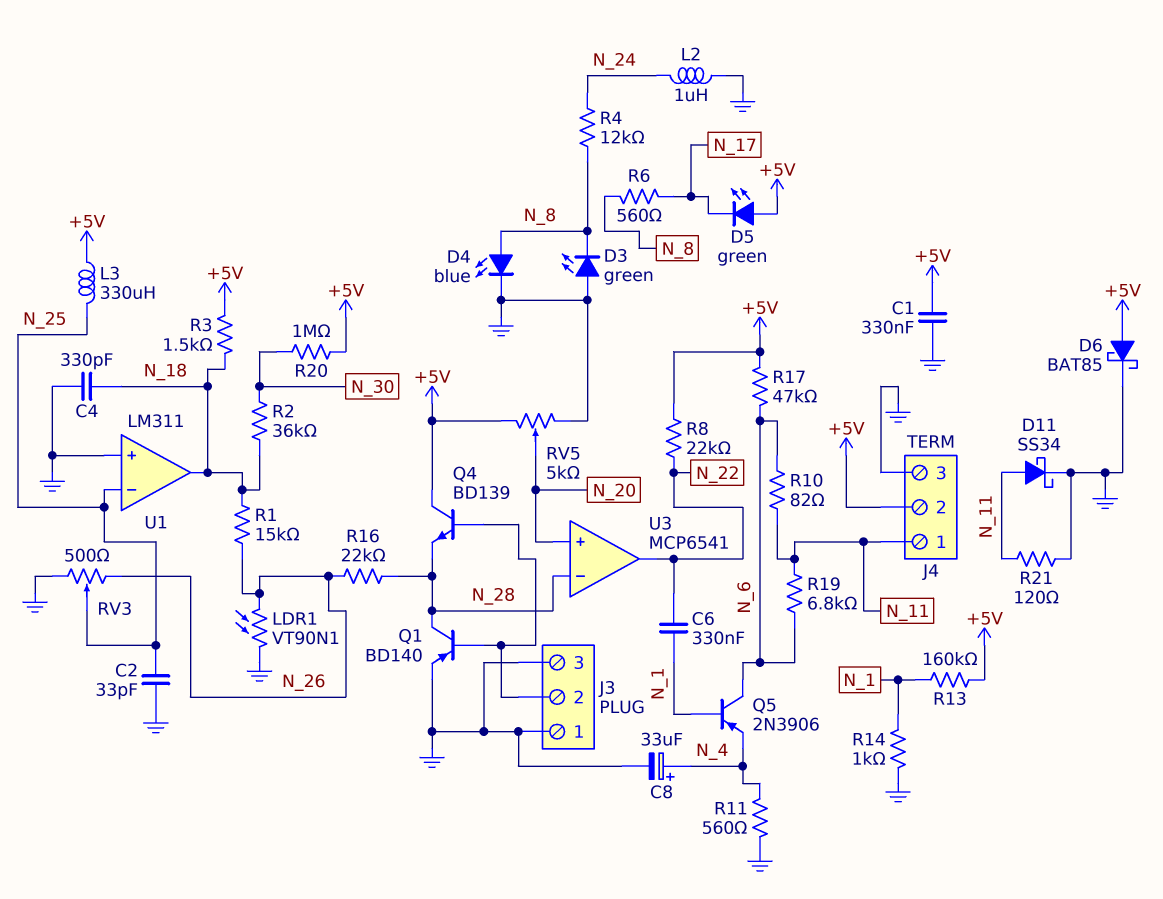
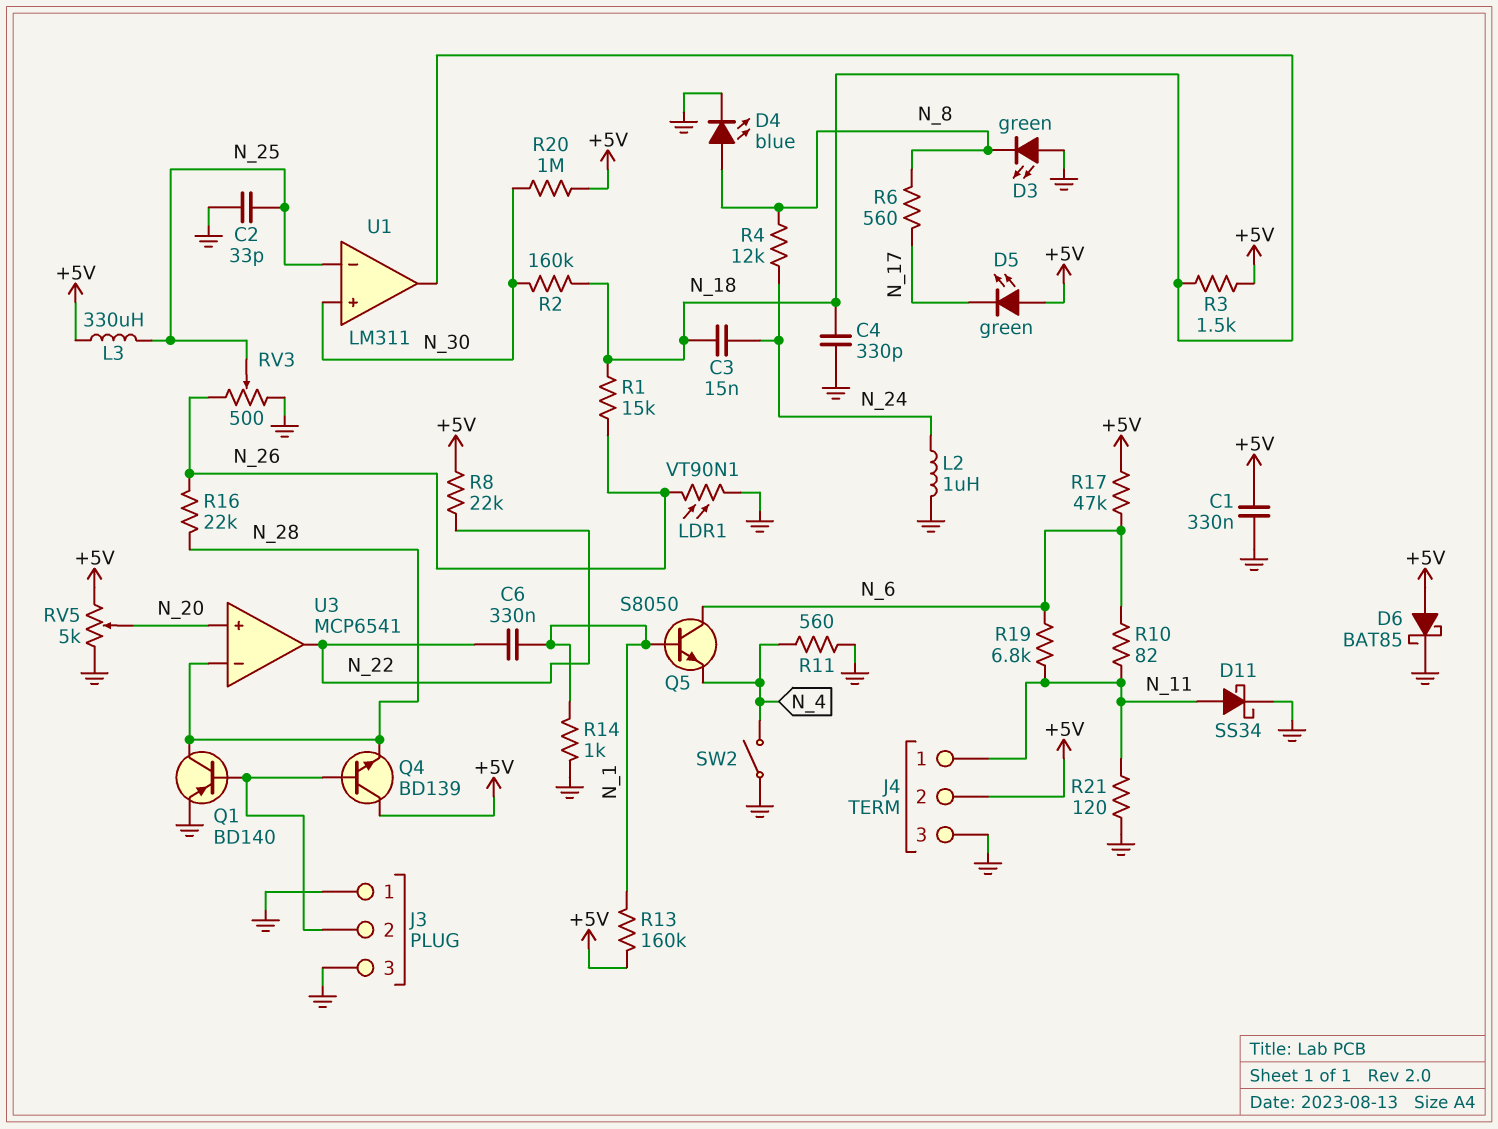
C3: none -> 15nF (N_18, N_24)
C8: 33uF (plus N_4, minus GND) -> none
Q5: PNP 2N3906 (B N_1, C N_6, E N_4) -> NPN S8050 (B N_1, C N_6, E N_4)
R2: 36k (N_18, N_30) -> 160k (N_18, N_30)
SW2: none -> switch (GND, N_4)
U1 pin in+: GND -> N_30

